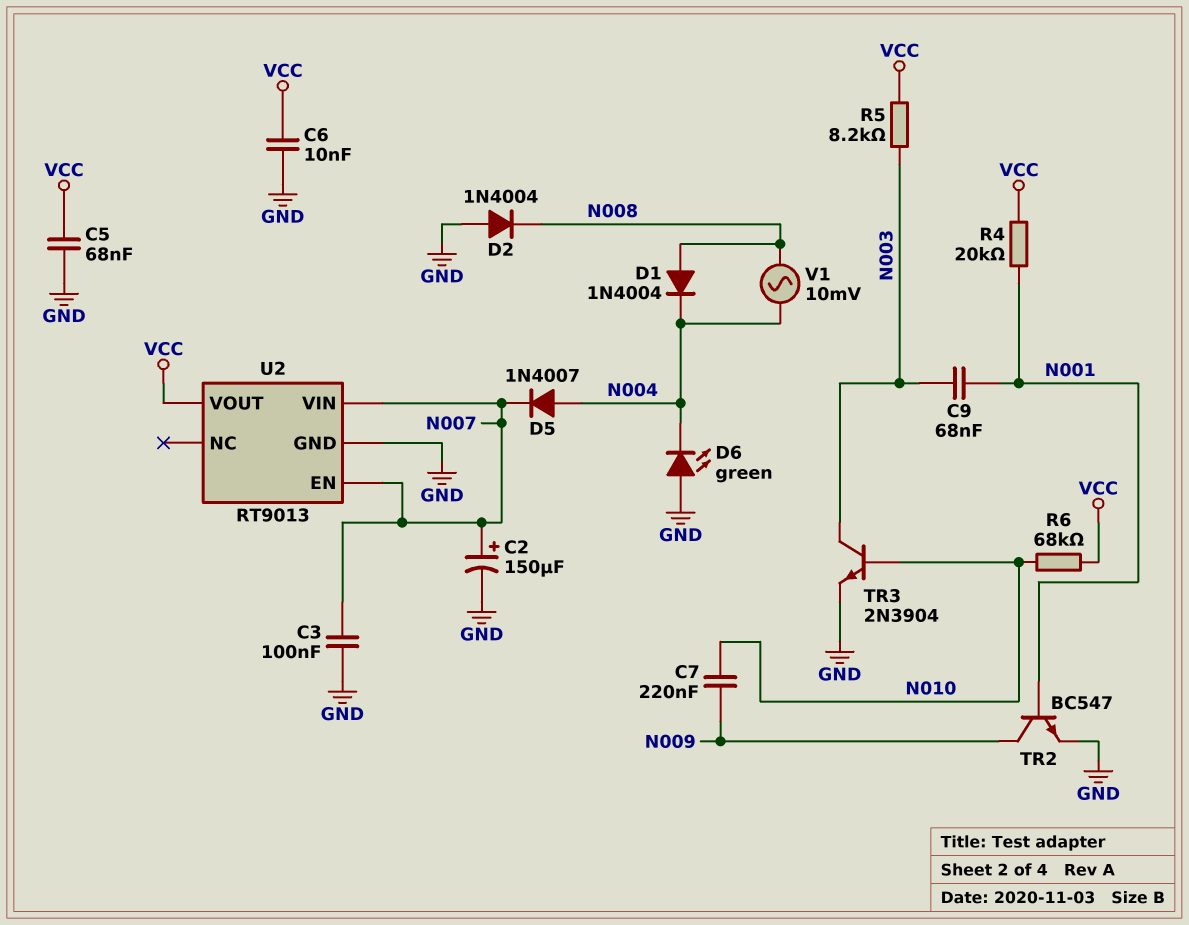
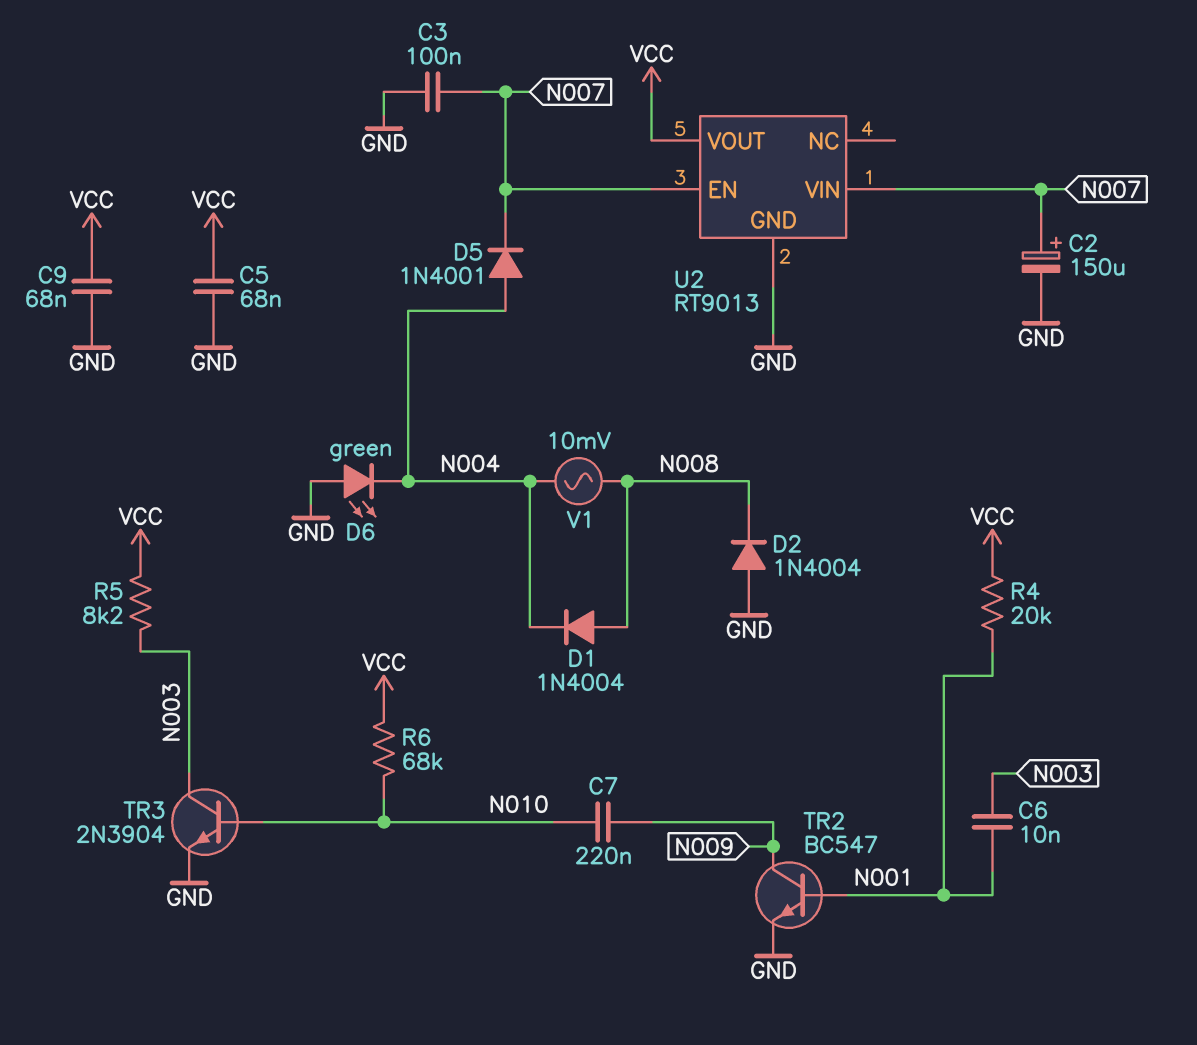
C6: 10nF (GND, VCC) -> 10nF (N001, N003)
C9: 68nF (N001, N003) -> 68nF (GND, VCC)
D5: diode 1N4007 (A N004, K N007) -> diode 1N4001 (A N004, K N007)

